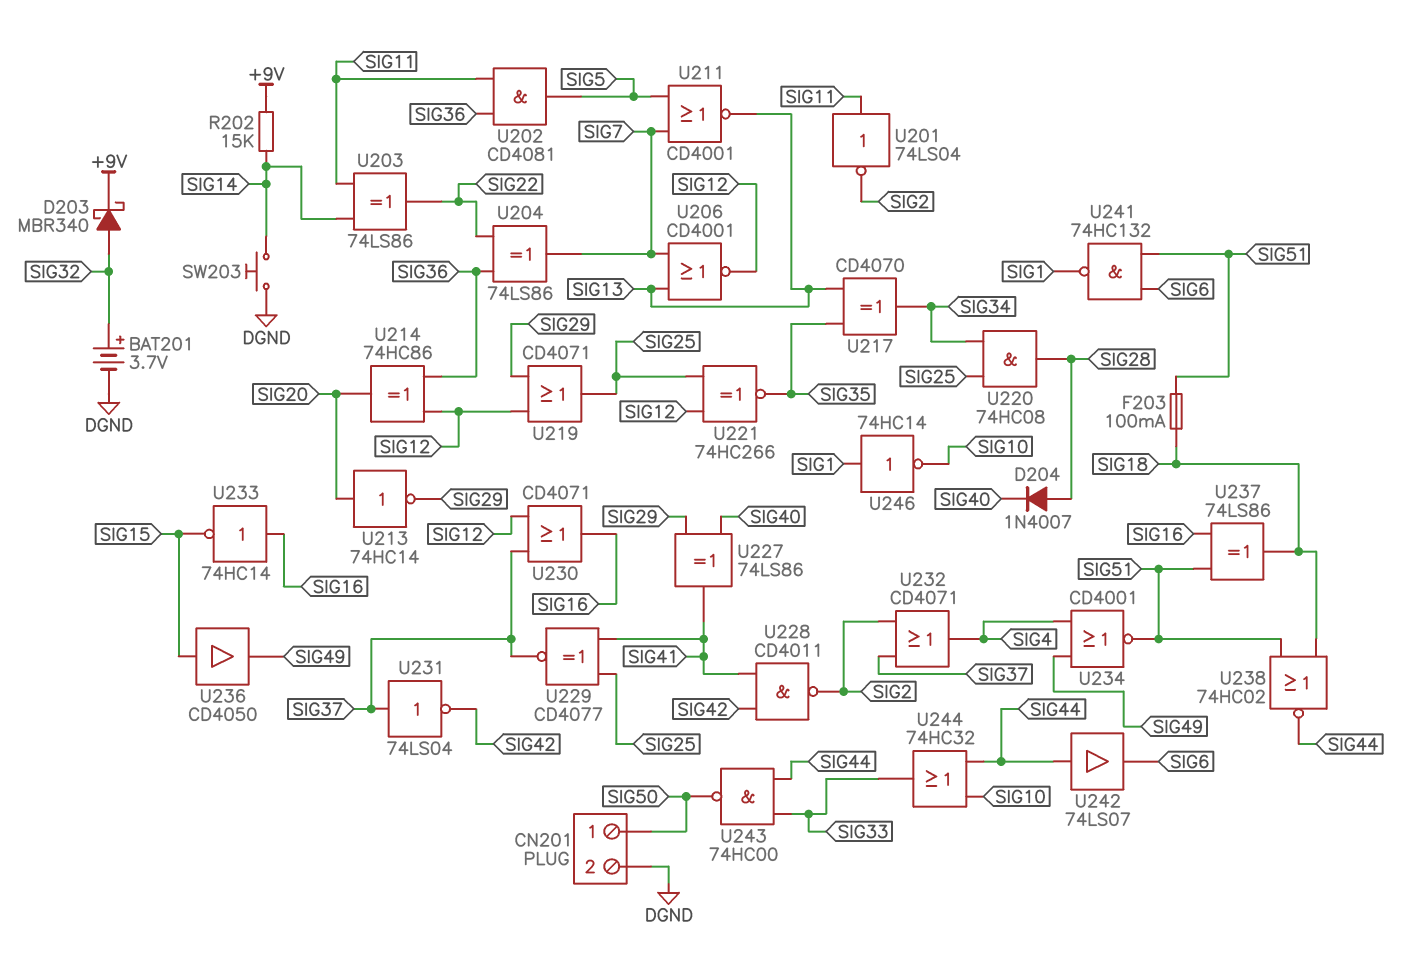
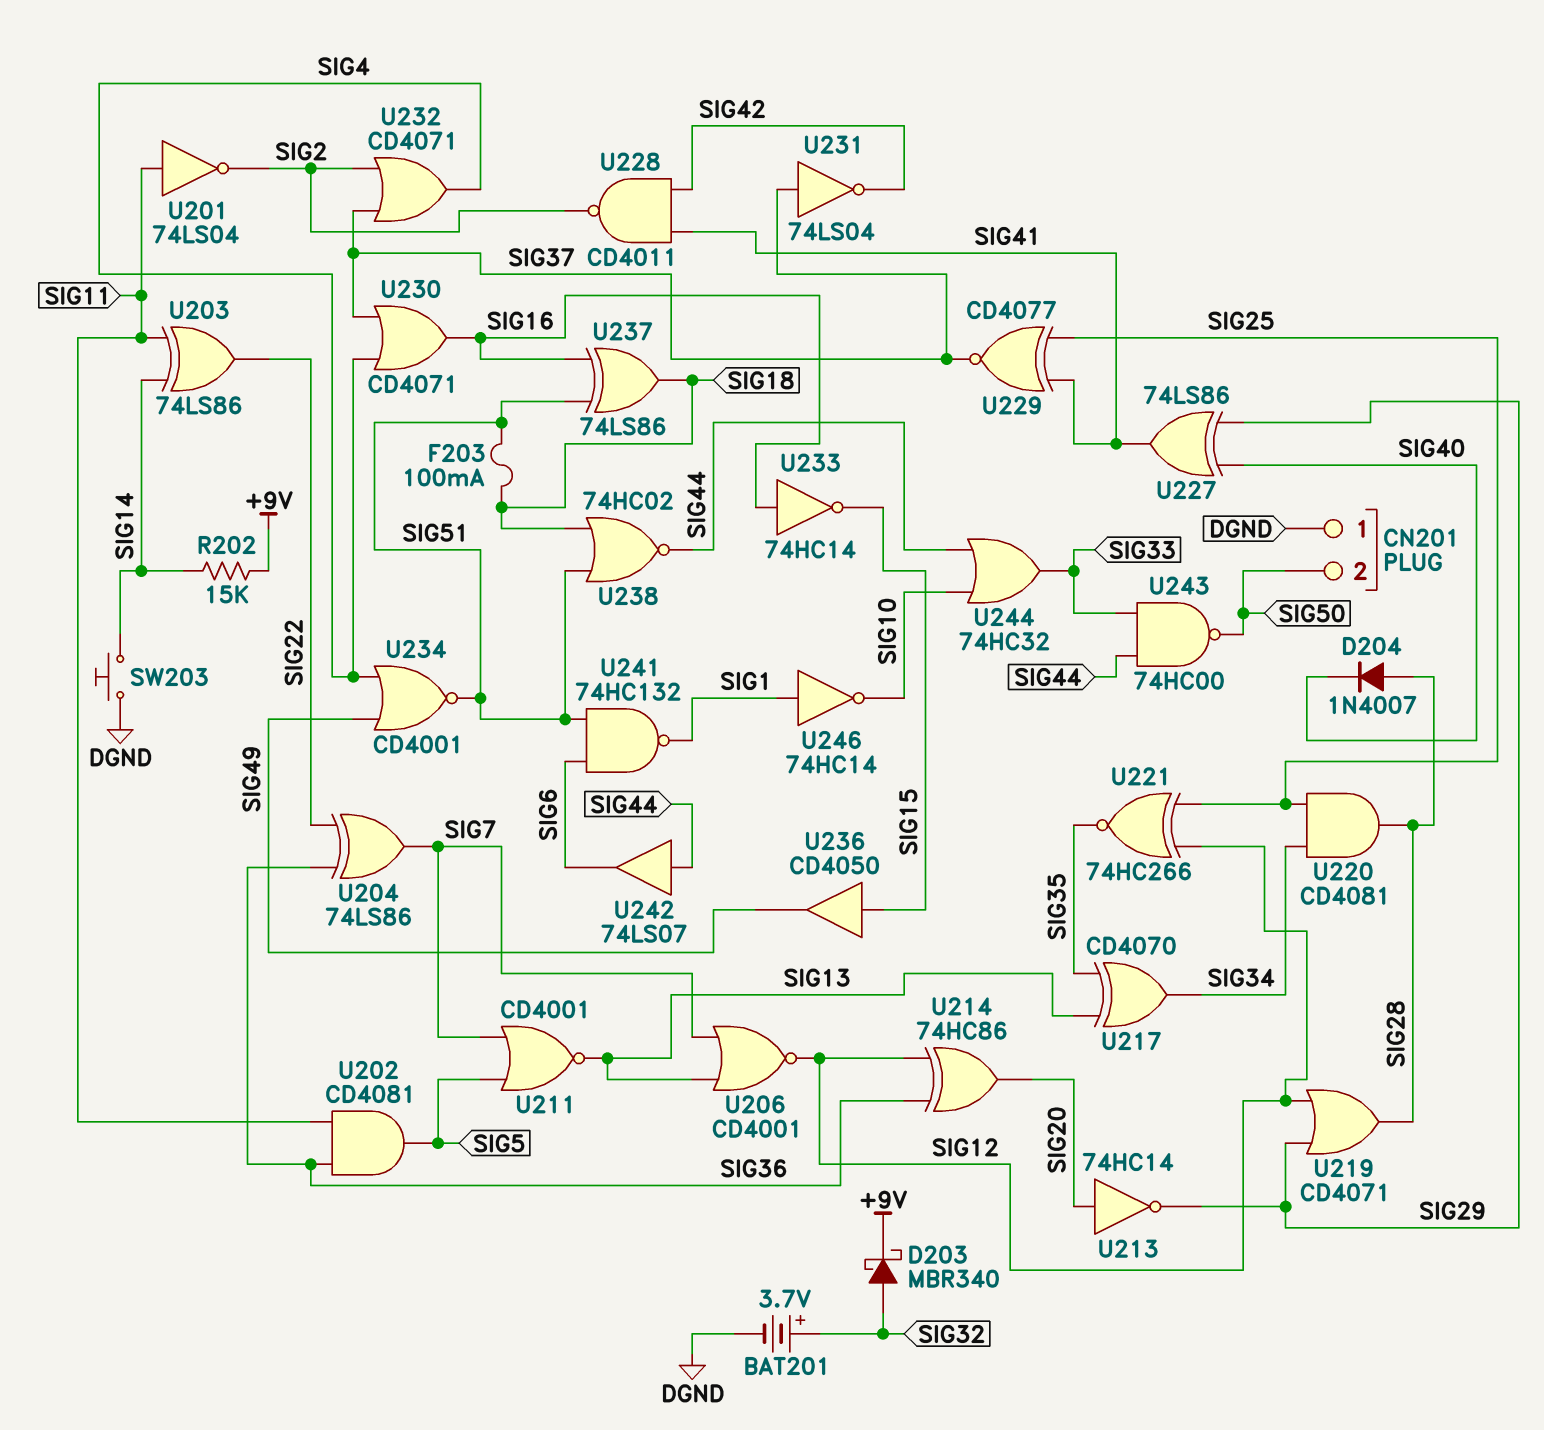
CN201 pin 1: SIG50 -> DGND
CN201 pin 2: DGND -> SIG50
U219: OR CD4071 (in SIG12, in SIG29, out SIG25) -> OR CD4071 (in SIG12, in SIG29, out SIG28)
U220: AND 74HC08 (in SIG25, in SIG34, out SIG28) -> AND CD4081 (in SIG25, in SIG34, out SIG28)
U230: OR CD4071 (in SIG12, in SIG37, out SIG16) -> OR CD4071 (in SIG4, in SIG37, out SIG16)

